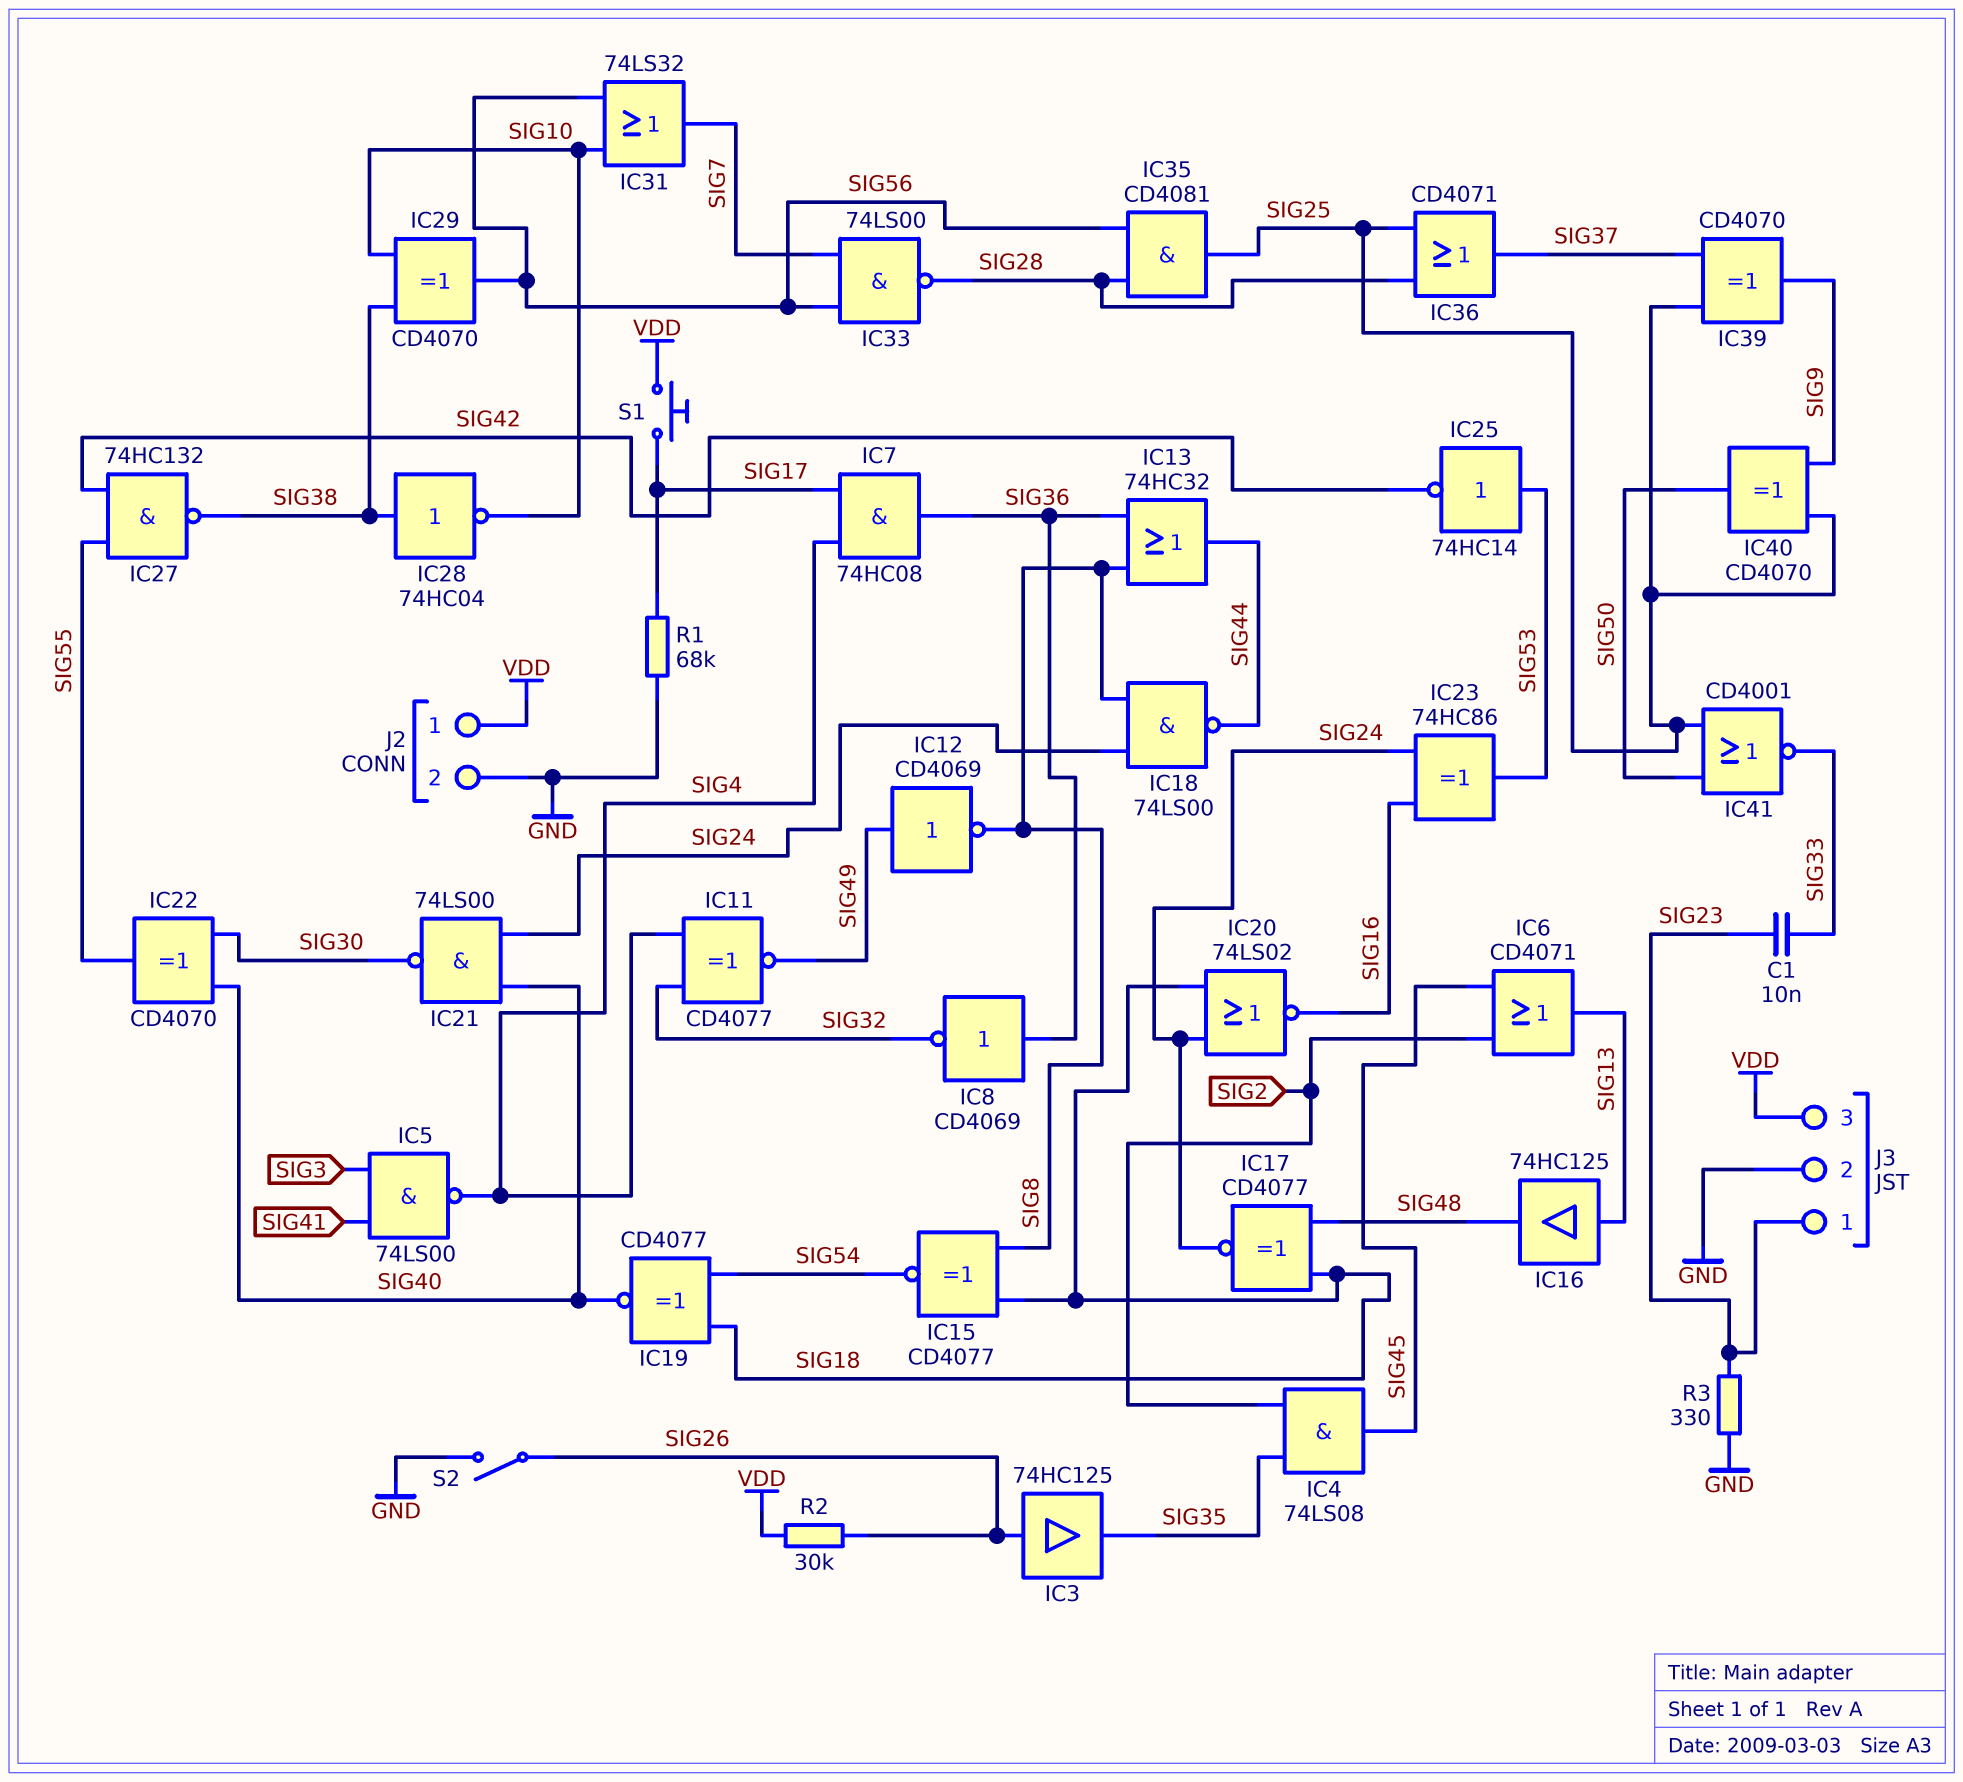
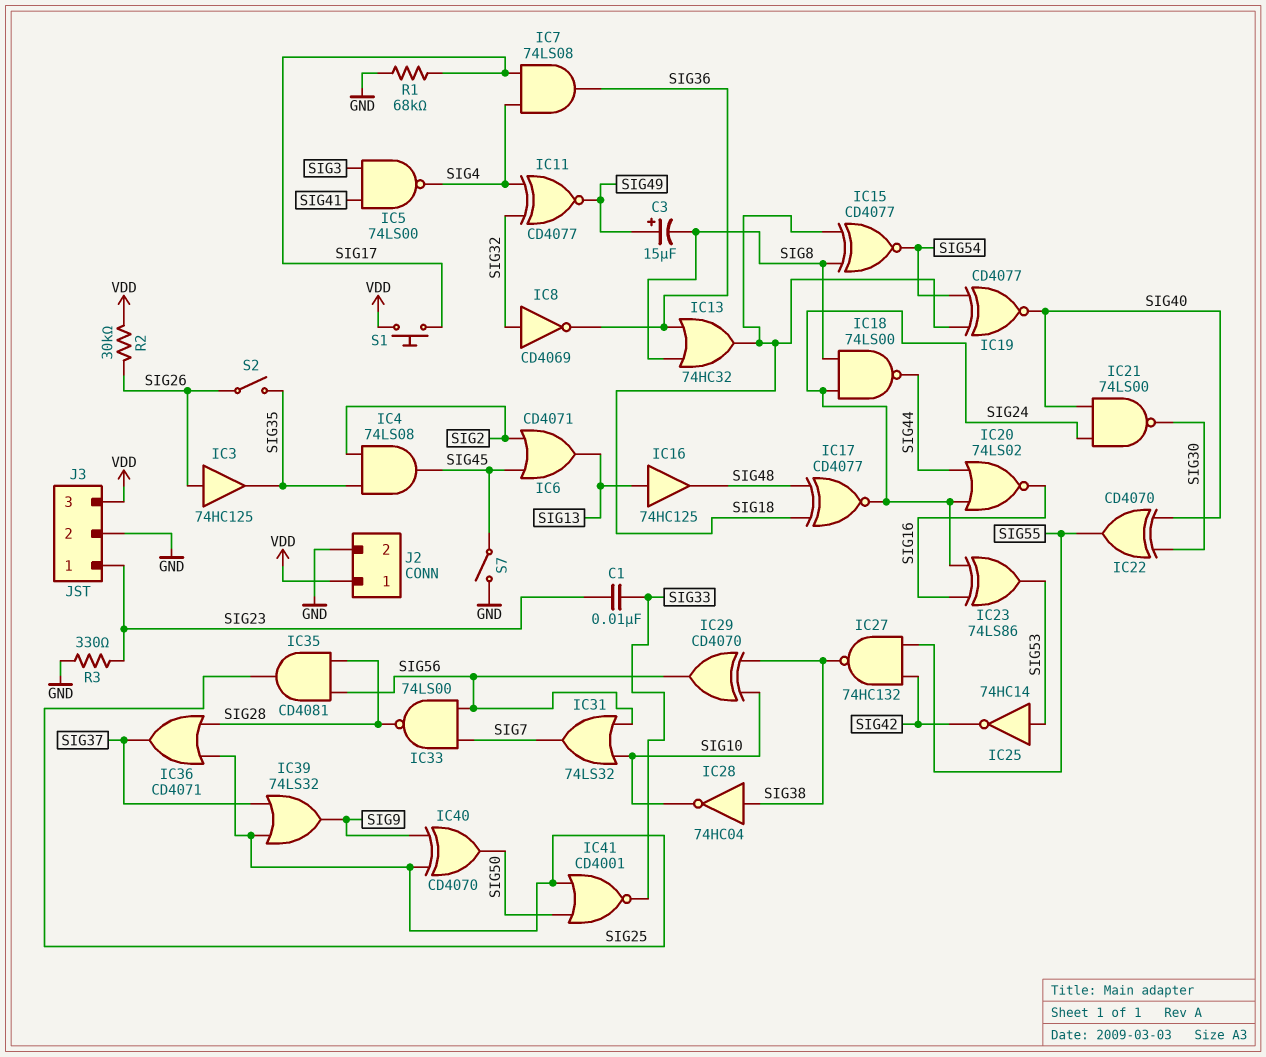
C3: none -> 15uF (plus SIG49, minus SIG8)
IC7: AND 74HC08 (in SIG4, in SIG17, out SIG36) -> AND 74LS08 (in SIG4, in SIG17, out SIG36)
IC8: NOT CD4069 (in SIG36, out SIG32) -> NOT CD4069 (in SIG32, out SIG36)
IC12: NOT CD4069 (in SIG49, out SIG8) -> none
IC13: OR 74HC32 (in SIG8, in SIG36, out SIG44) -> OR 74HC32 (in SIG8, in SIG36, out SIG18)
IC20: NOR 74LS02 (in SIG18, in SIG24, out SIG16) -> NOR 74LS02 (in SIG24, in SIG44, out SIG16)
IC23: XOR 74HC86 (in SIG16, in SIG24, out SIG53) -> XOR 74LS86 (in SIG16, in SIG24, out SIG53)
IC39: XOR CD4070 (in SIG25, in SIG37, out SIG9) -> OR 74LS32 (in SIG25, in SIG37, out SIG9)
S2: switch (GND, SIG26) -> switch (SIG26, SIG35)
S7: none -> switch (GND, SIG45)

